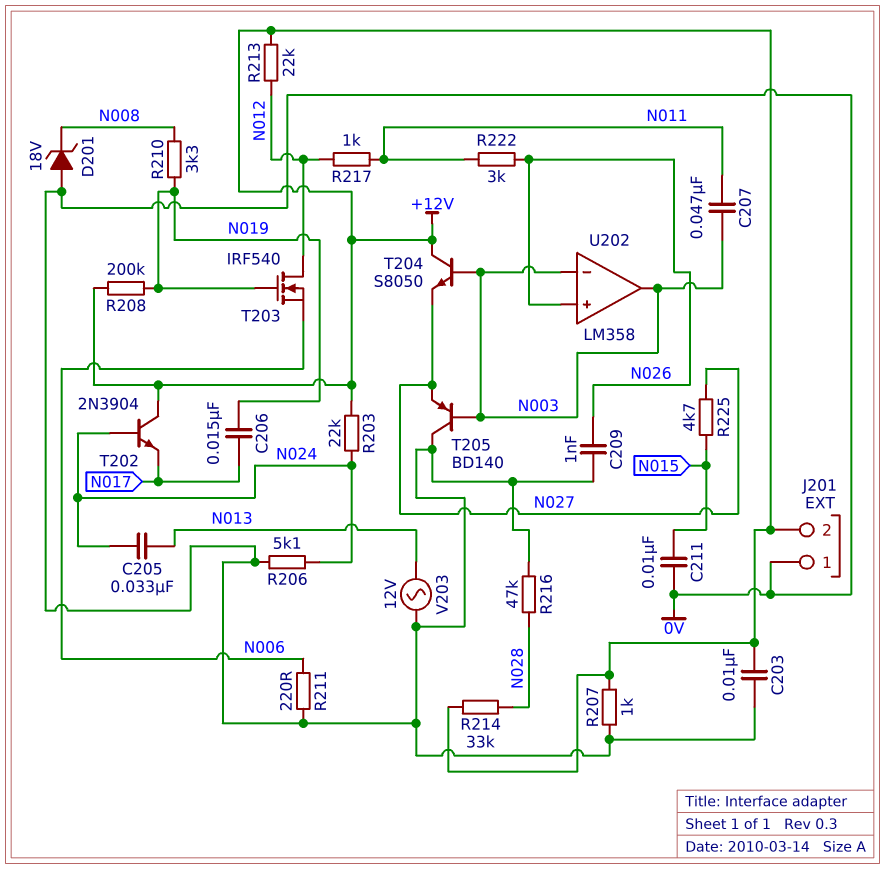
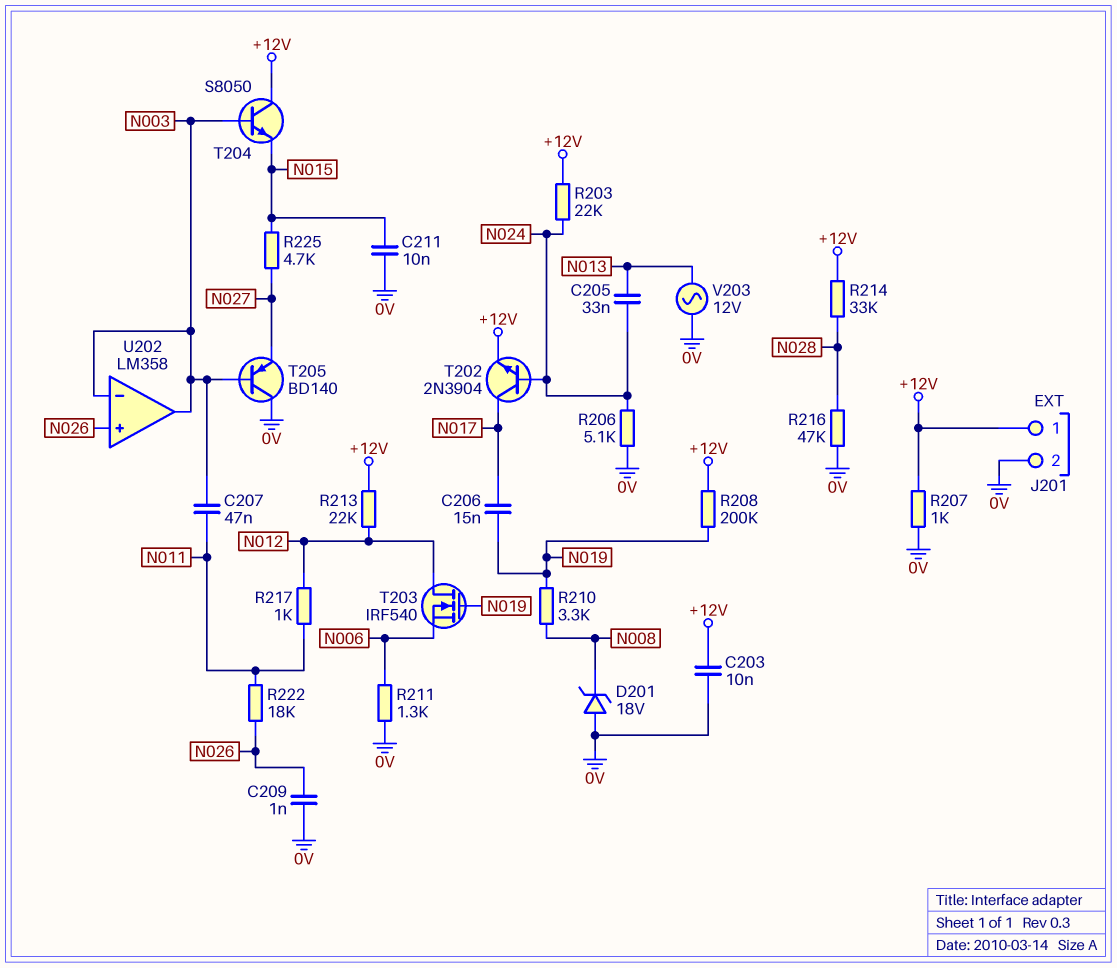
J201 pin 1: 0V -> +12V
J201 pin 2: +12V -> 0V
R211: 220 (0V, N006) -> 1.3k (0V, N006)
R222: 3k (N011, N026) -> 18k (N011, N026)
T202: NPN 2N3904 (B N024, C +12V, E N017) -> NPN 2N3904 (B N024, C N017, E +12V)
T204: NPN S8050 (B N003, C +12V, E N027) -> NPN S8050 (B N003, C +12V, E N015)

